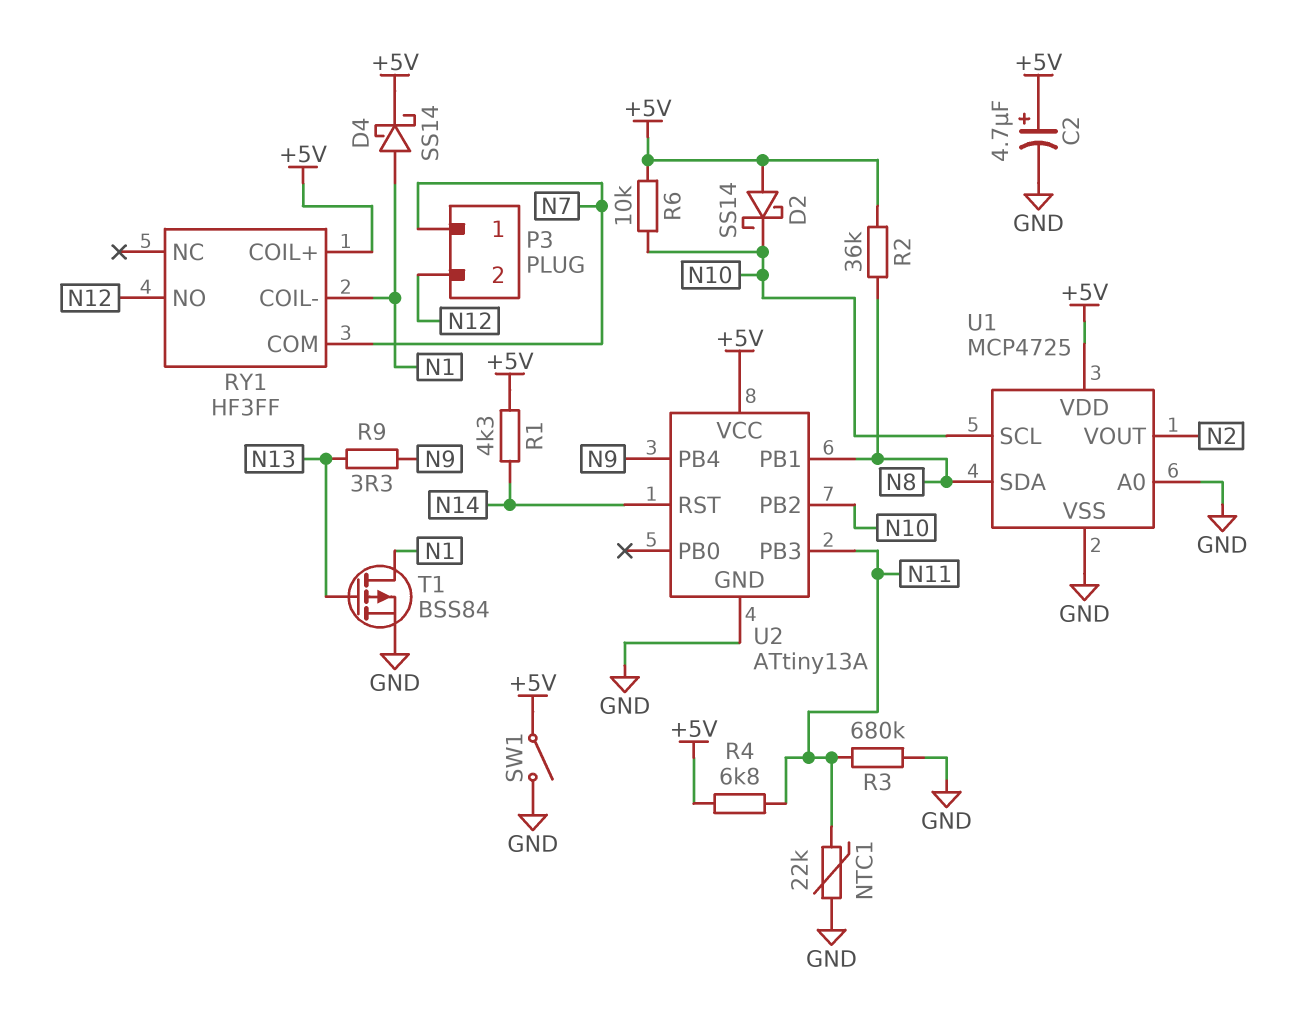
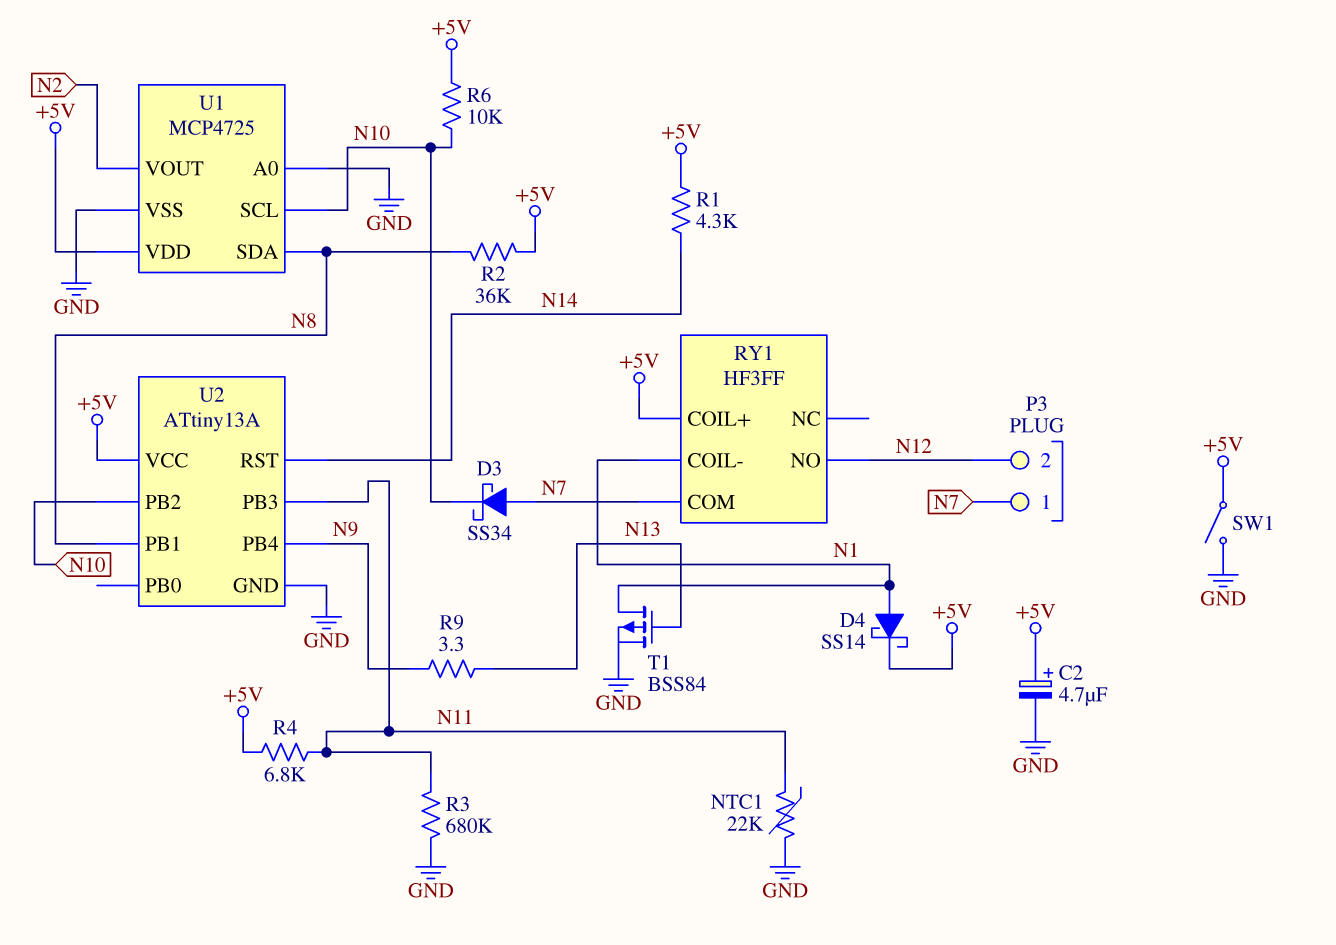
D2: schottky SS14 (A +5V, K N10) -> none
D3: none -> schottky SS34 (A N7, K N10)

